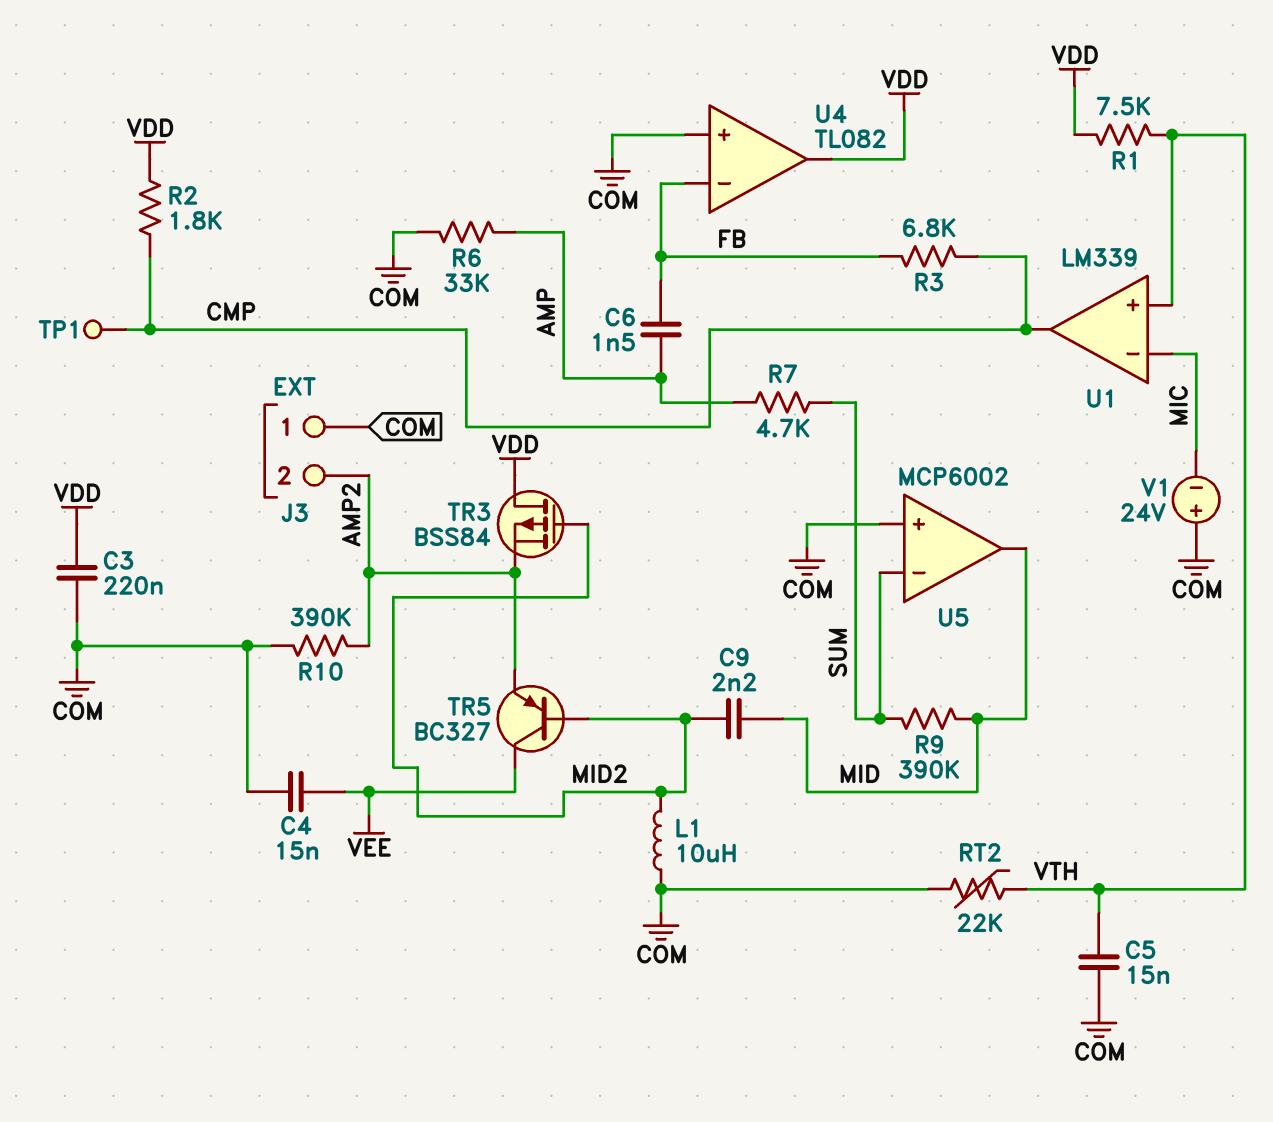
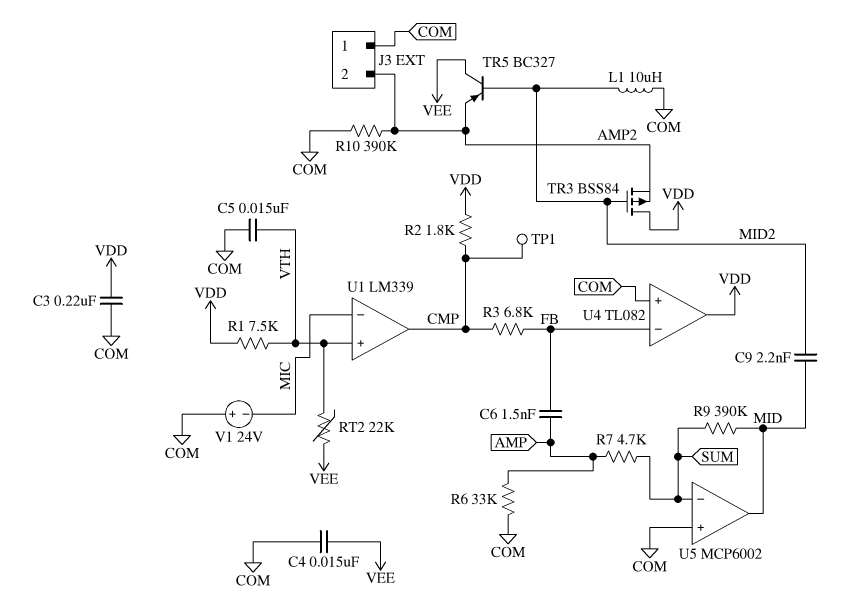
RT2: 22k (COM, VTH) -> 22k (VEE, VTH)

